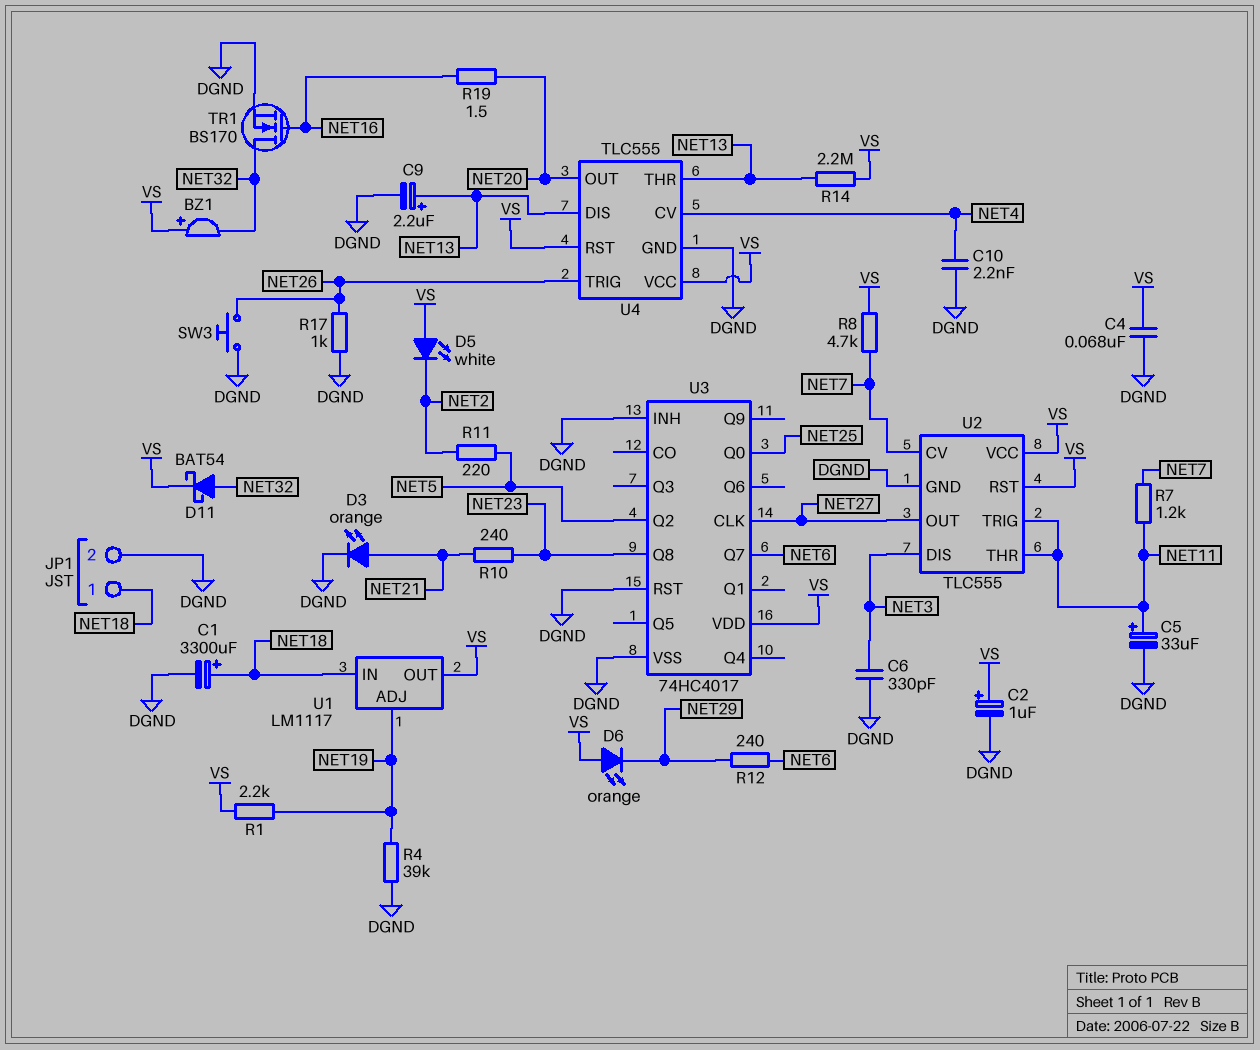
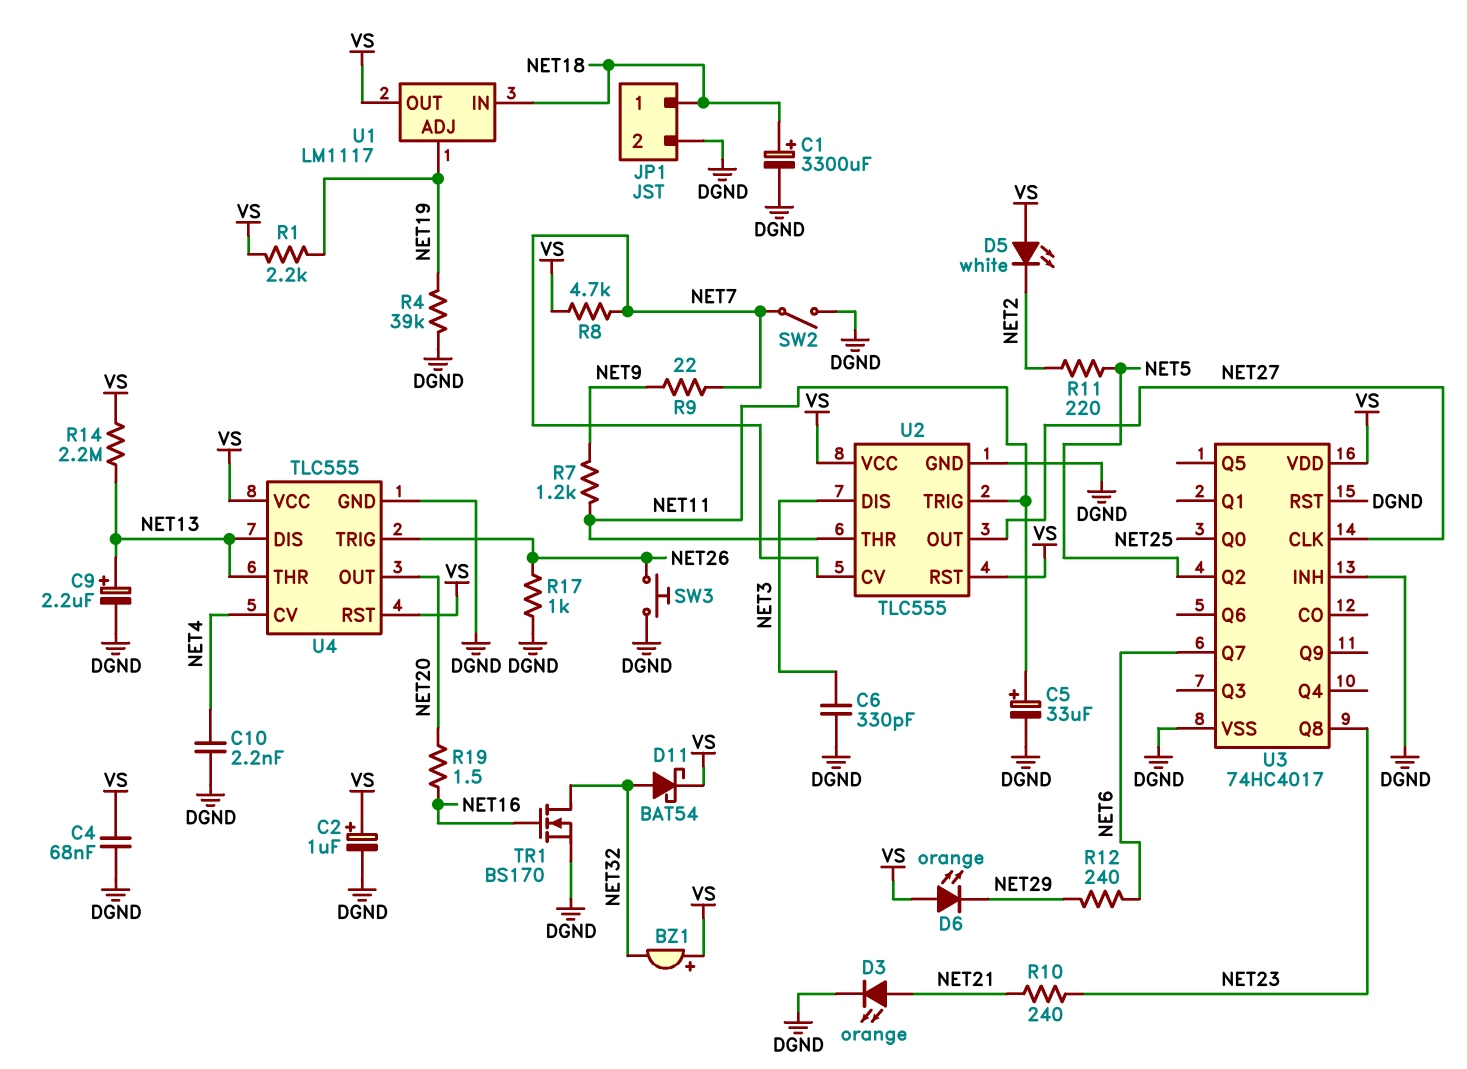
R7: 1.2k (NET7, NET11) -> 1.2k (NET9, NET11)
R9: none -> 22 (NET7, NET9)
SW2: none -> switch (DGND, NET7)

